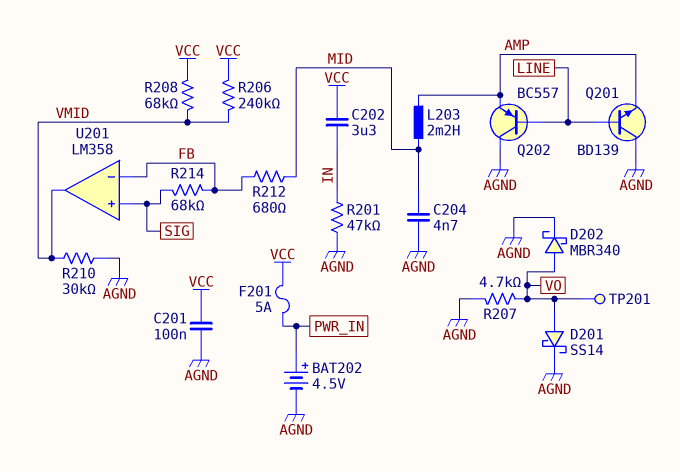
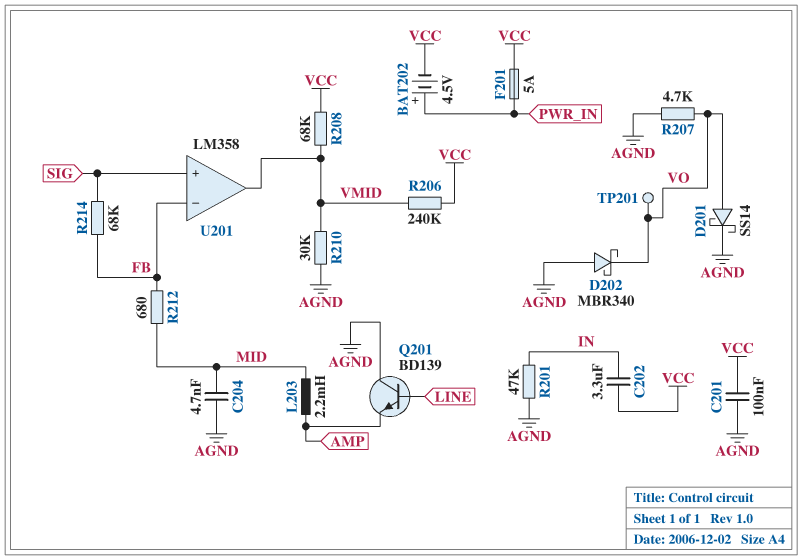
BAT202: 4.5V (plus PWR_IN, minus AGND) -> 4.5V (plus PWR_IN, minus VCC)
D202: schottky MBR340 (A VO, K AGND) -> schottky MBR340 (A AGND, K VO)
Q202: PNP BC557 (B LINE, C AGND, E AMP) -> none

